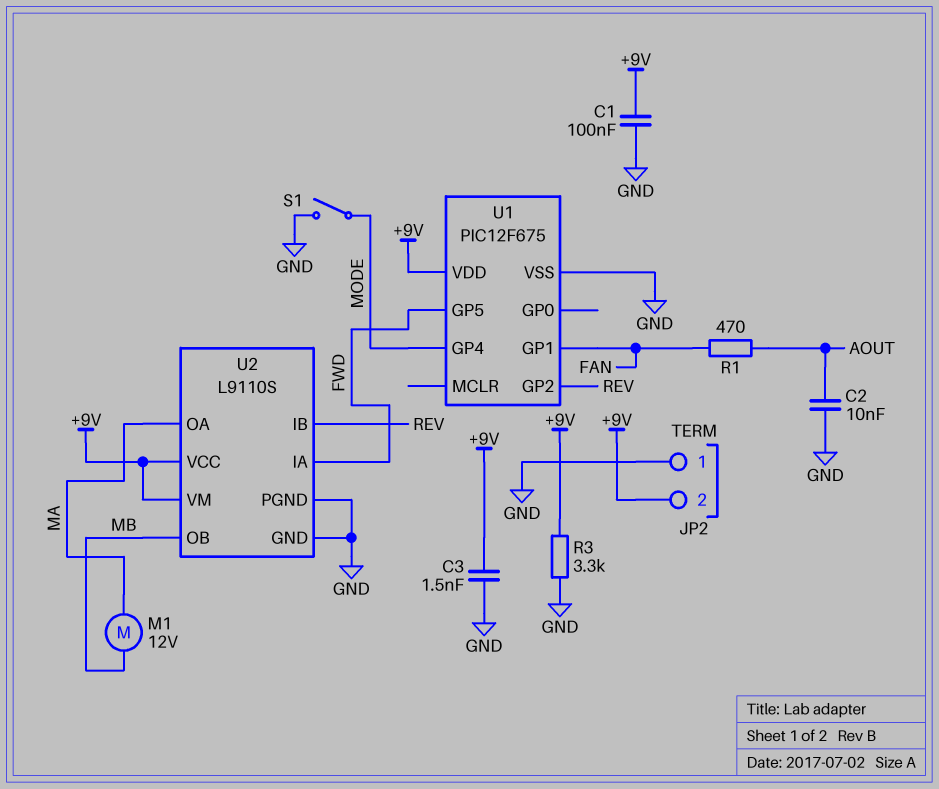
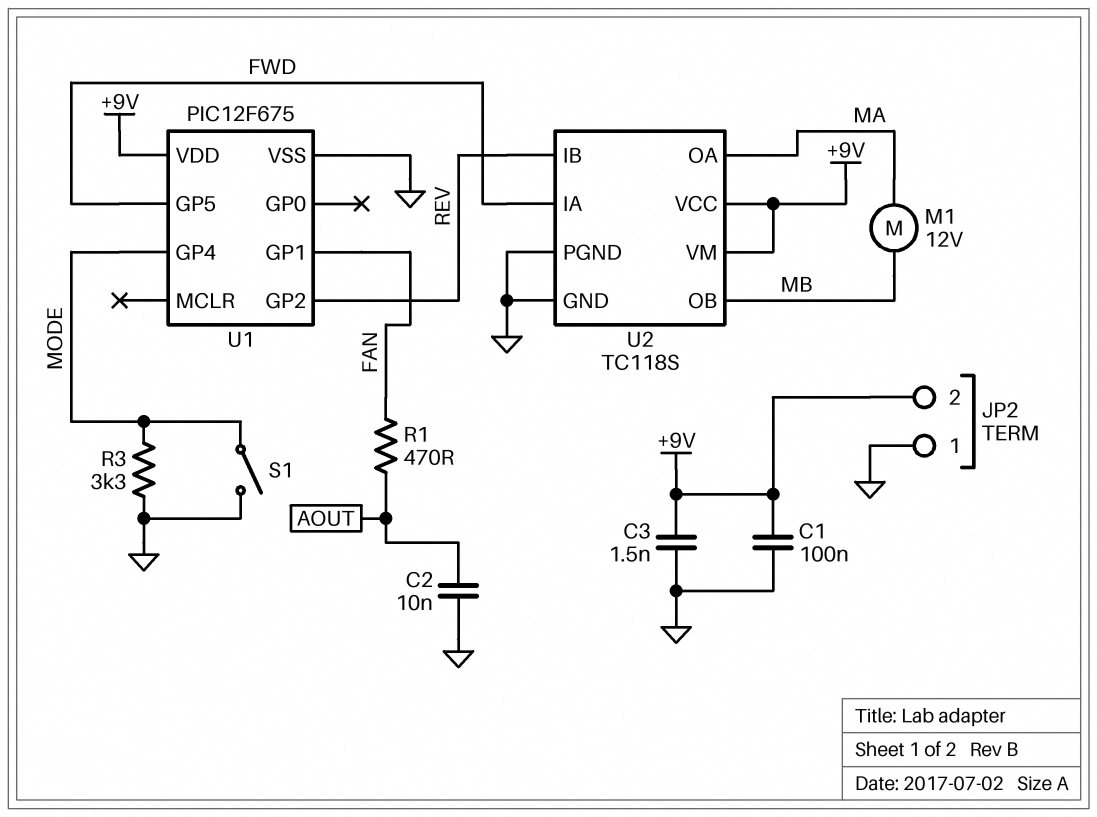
R3: 3.3k (+9V, GND) -> 3.3k (GND, MODE)
U2: L9110S -> TC118S

